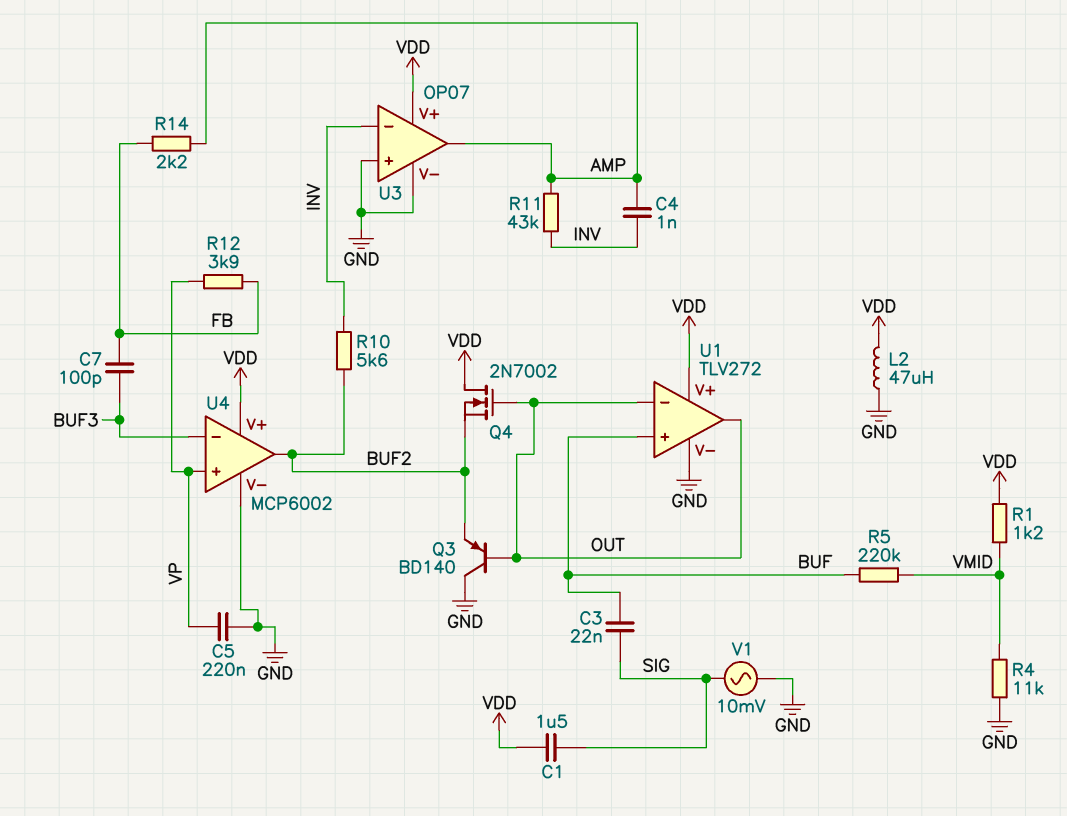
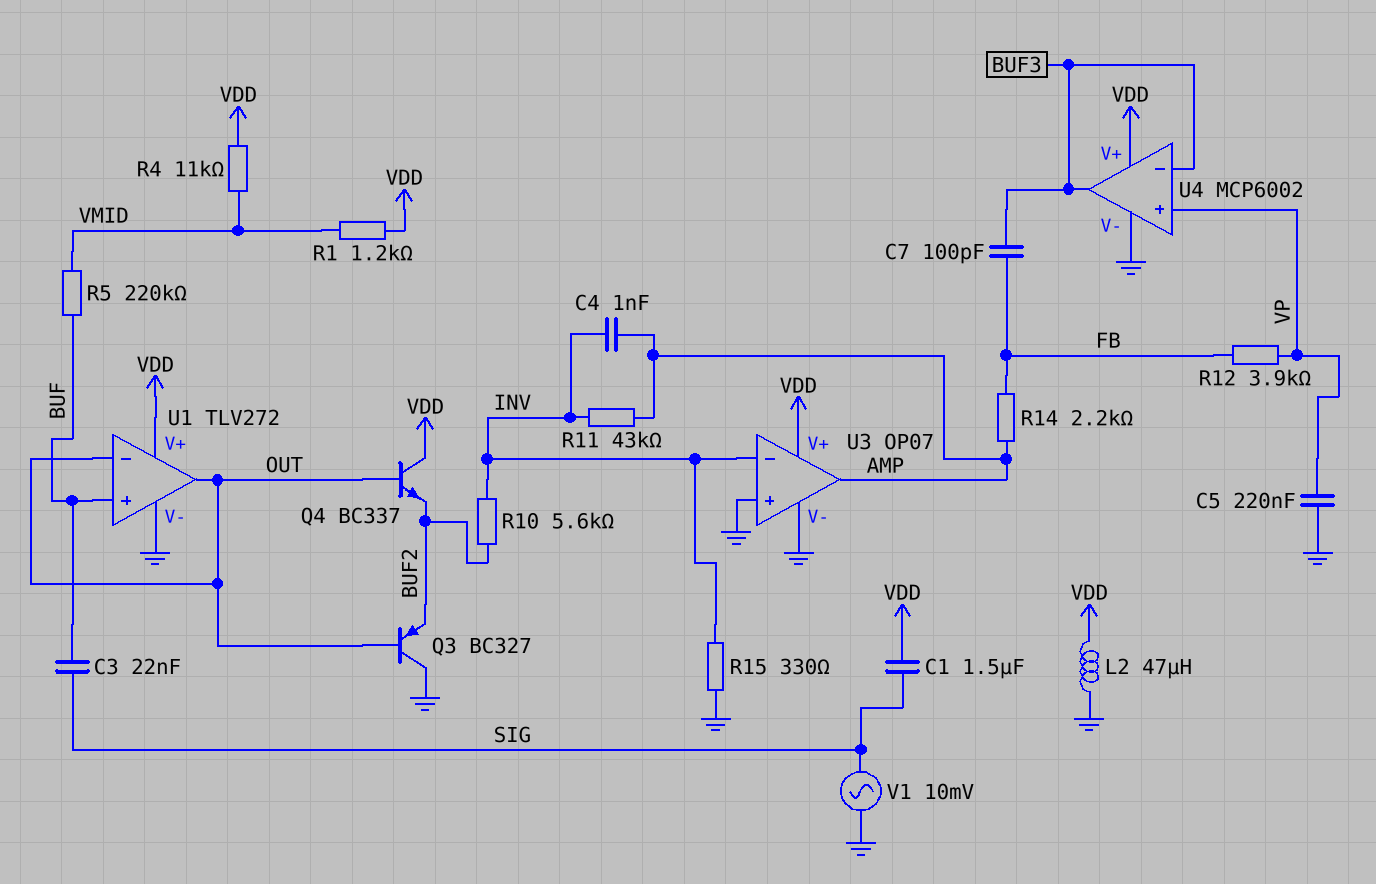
Q3: PNP BD140 (B OUT, C GND, E BUF2) -> PNP BC327 (B OUT, C GND, E BUF2)
Q4: NMOS 2N7002 (G OUT, D VDD, S BUF2) -> NPN BC337 (B OUT, C VDD, E BUF2)
R4: 11k (GND, VMID) -> 11k (VDD, VMID)
R15: none -> 330 (GND, INV)
U4 pin out: BUF2 -> BUF3

